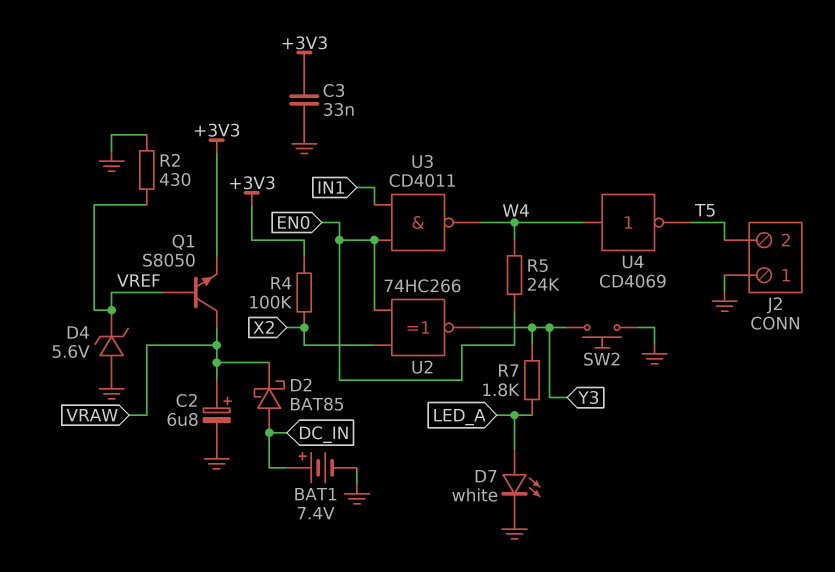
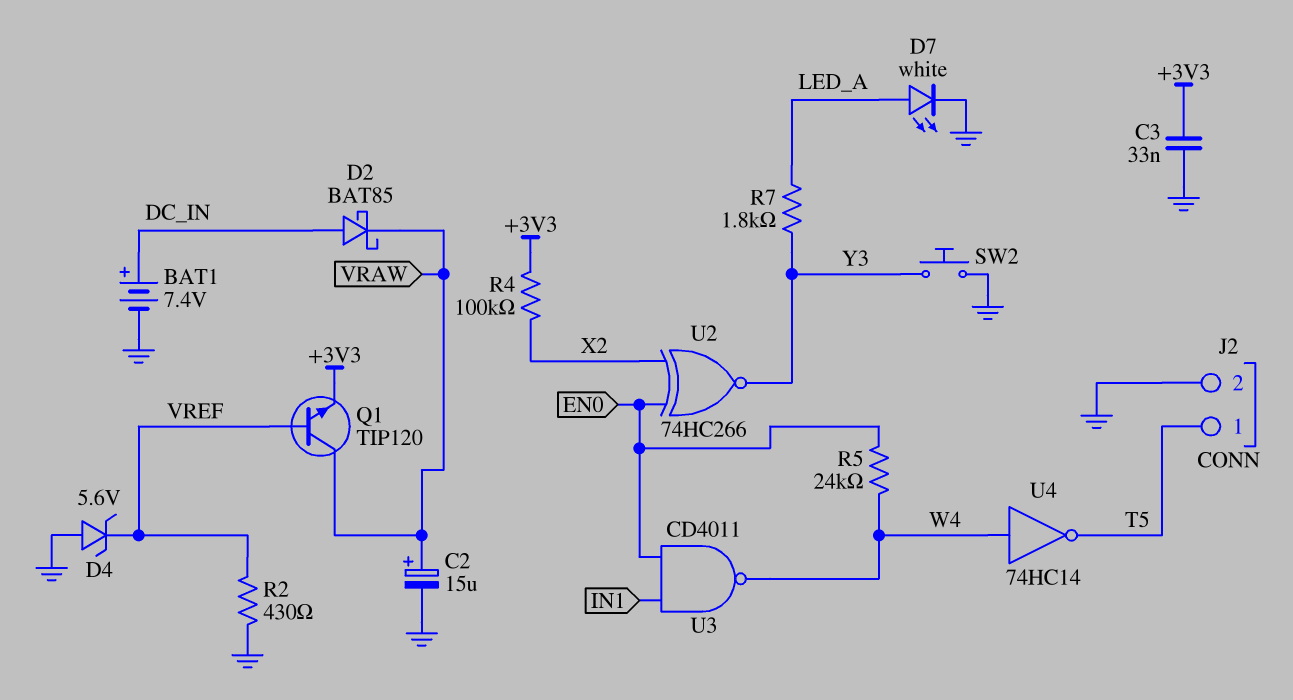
C2: 6.8uF (plus VRAW, minus GND) -> 15uF (plus VRAW, minus GND)
J2 pin 1: GND -> T5
J2 pin 2: T5 -> GND
Q1: NPN S8050 (B VREF, C VRAW, E +3V3) -> NPN TIP120 (B VREF, C VRAW, E +3V3)
U4: NOT CD4069 (in W4, out T5) -> NOT 74HC14 (in W4, out T5)

